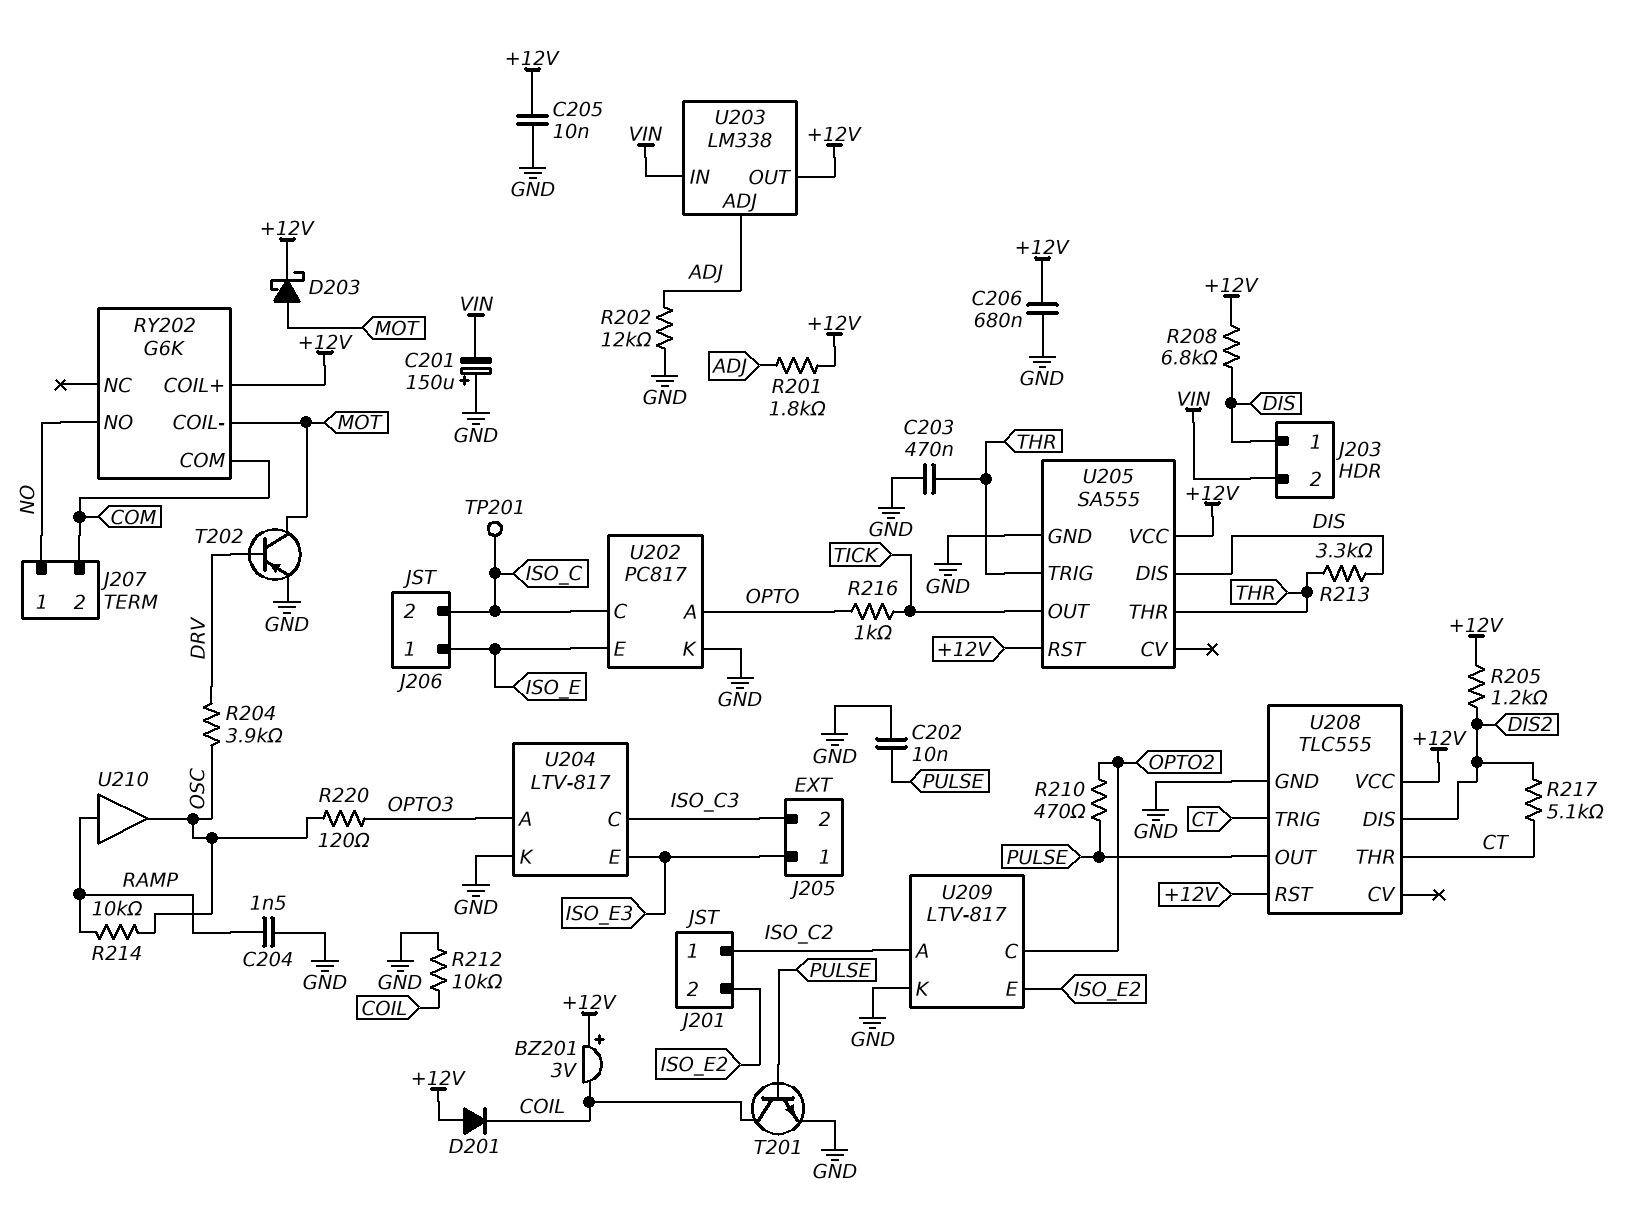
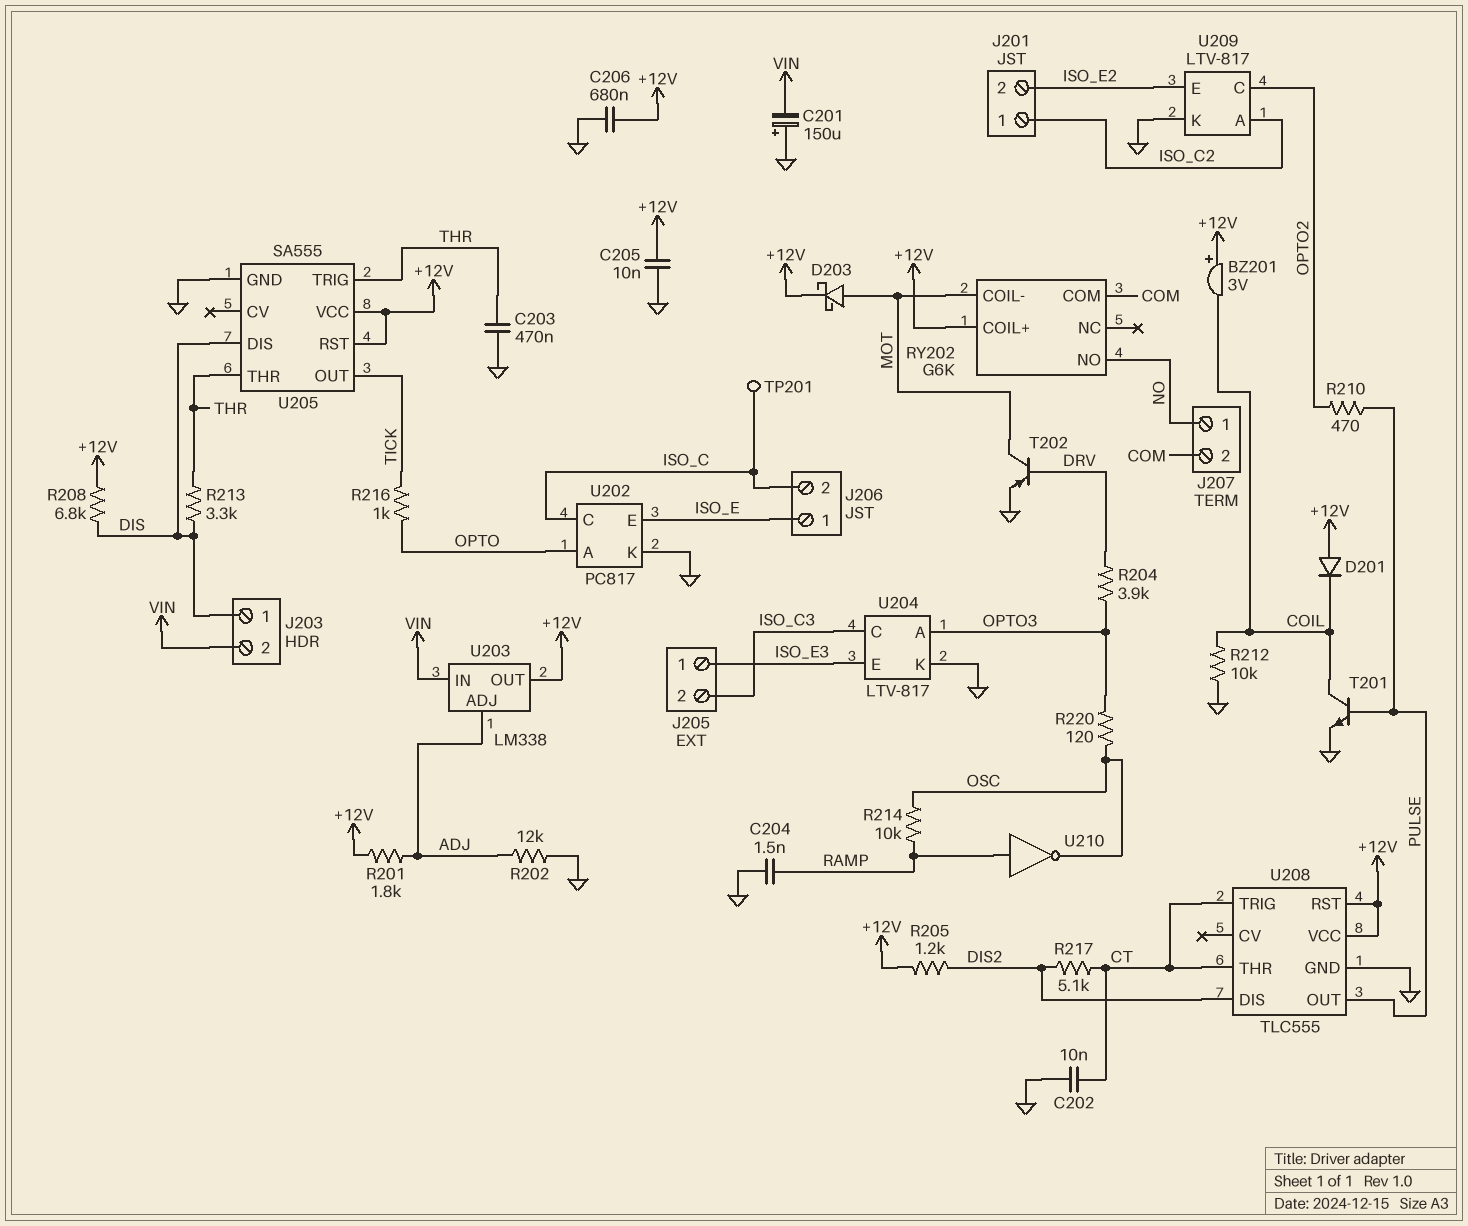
C202: 10nF (GND, PULSE) -> 10nF (CT, GND)
R204: 3.9k (DRV, OSC) -> 3.9k (DRV, OPTO3)
U210: buffer (in RAMP, out OSC) -> NOT (in RAMP, out OSC)

